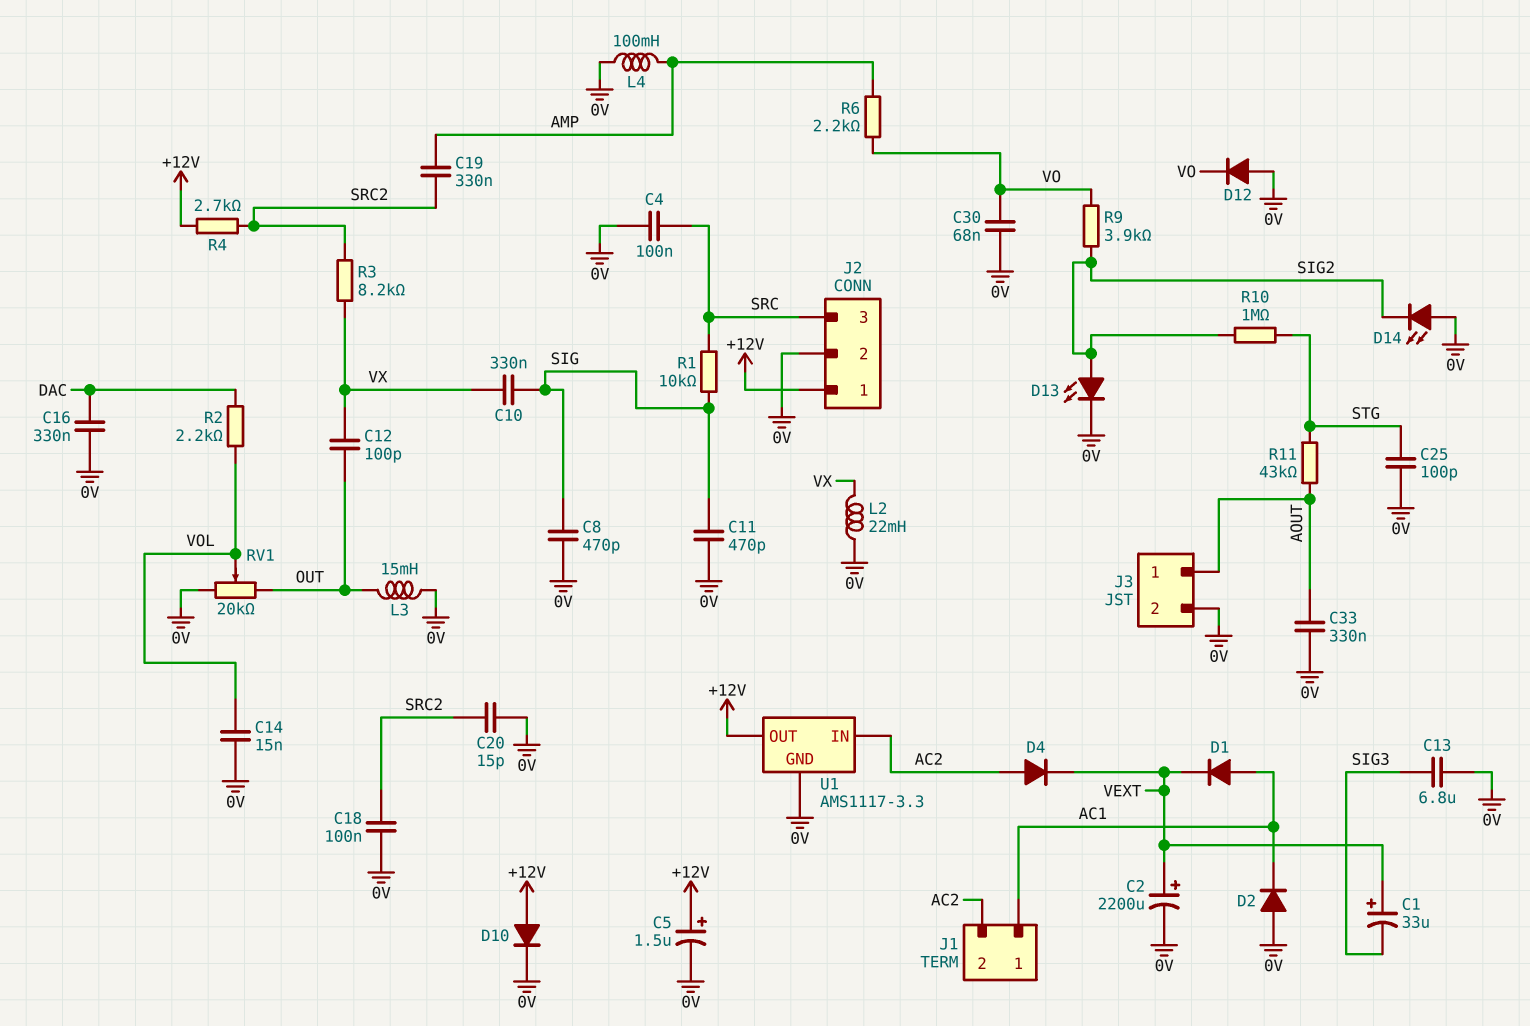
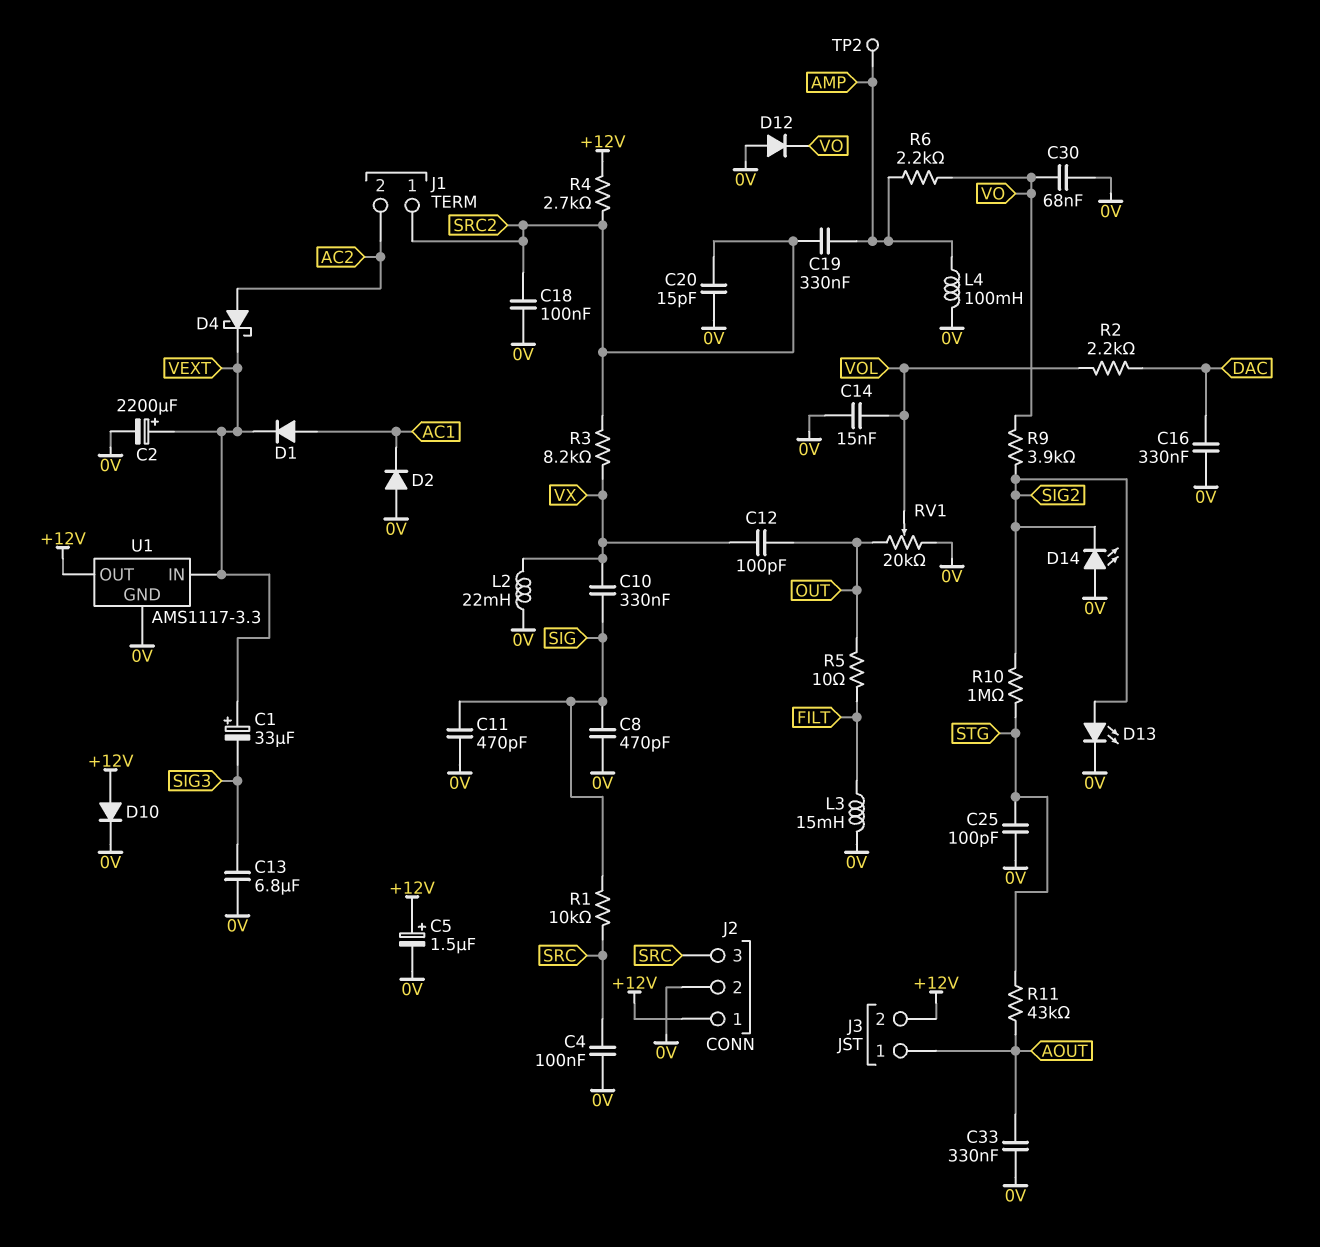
D4: diode (A AC2, K VEXT) -> schottky (A AC2, K VEXT)
J1 pin 1: AC1 -> SRC2
J3 pin 2: 0V -> +12V
L3: 15mH (0V, OUT) -> 15mH (0V, FILT)
R5: none -> 10 (FILT, OUT)
TP2: none -> test point (AMP)
U1 pin IN: AC2 -> VEXT

